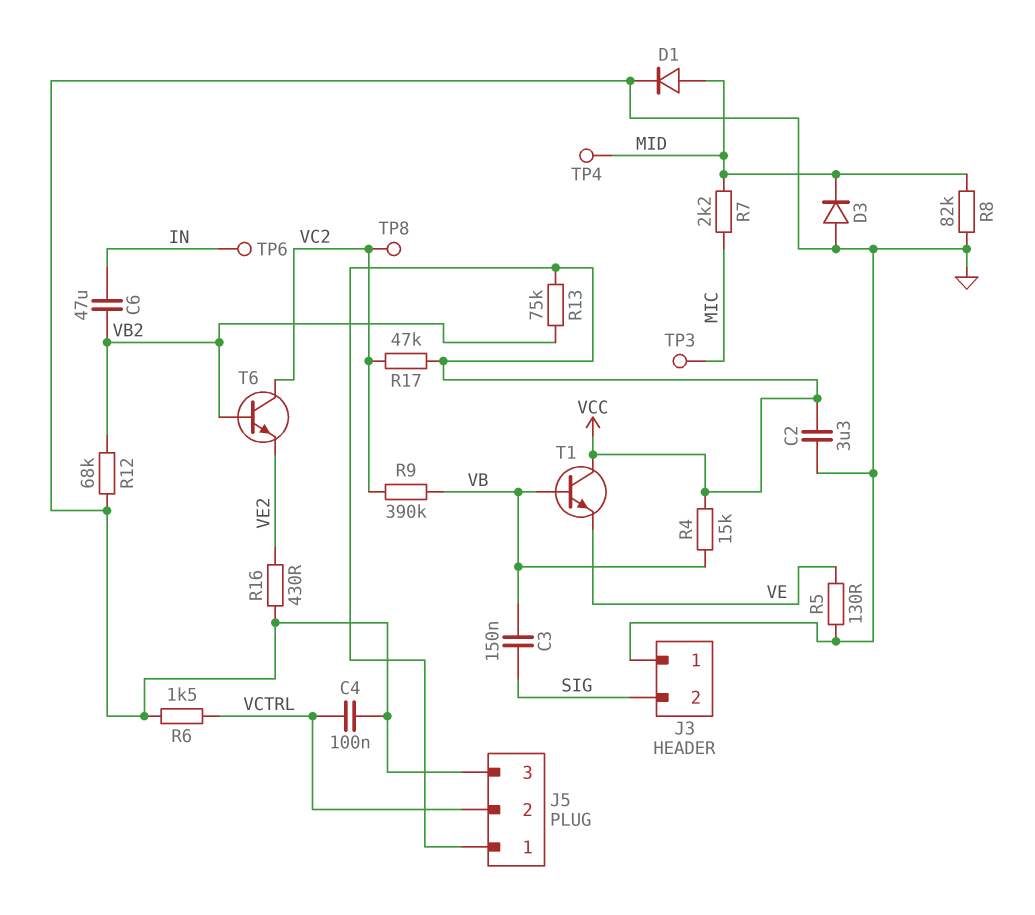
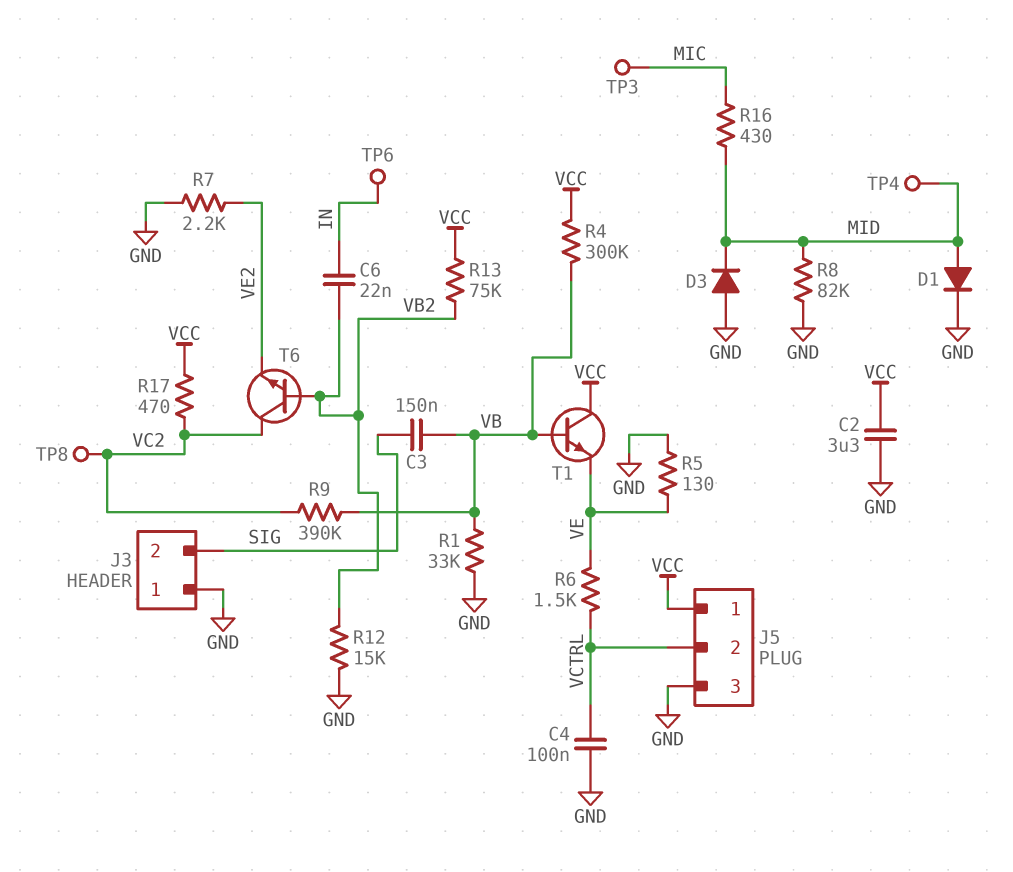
C6: 47uF (IN, VB2) -> 22nF (IN, VB2)
R1: none -> 33k (GND, VB)
R4: 15k (VB, VCC) -> 300k (VB, VCC)
R6: 1.5k (GND, VCTRL) -> 1.5k (VCTRL, VE)
R7: 2.2k (MIC, MID) -> 2.2k (GND, VE2)
R12: 68k (GND, VB2) -> 15k (GND, VB2)
R16: 430 (GND, VE2) -> 430 (MIC, MID)
R17: 47k (VC2, VCC) -> 470 (VC2, VCC)

